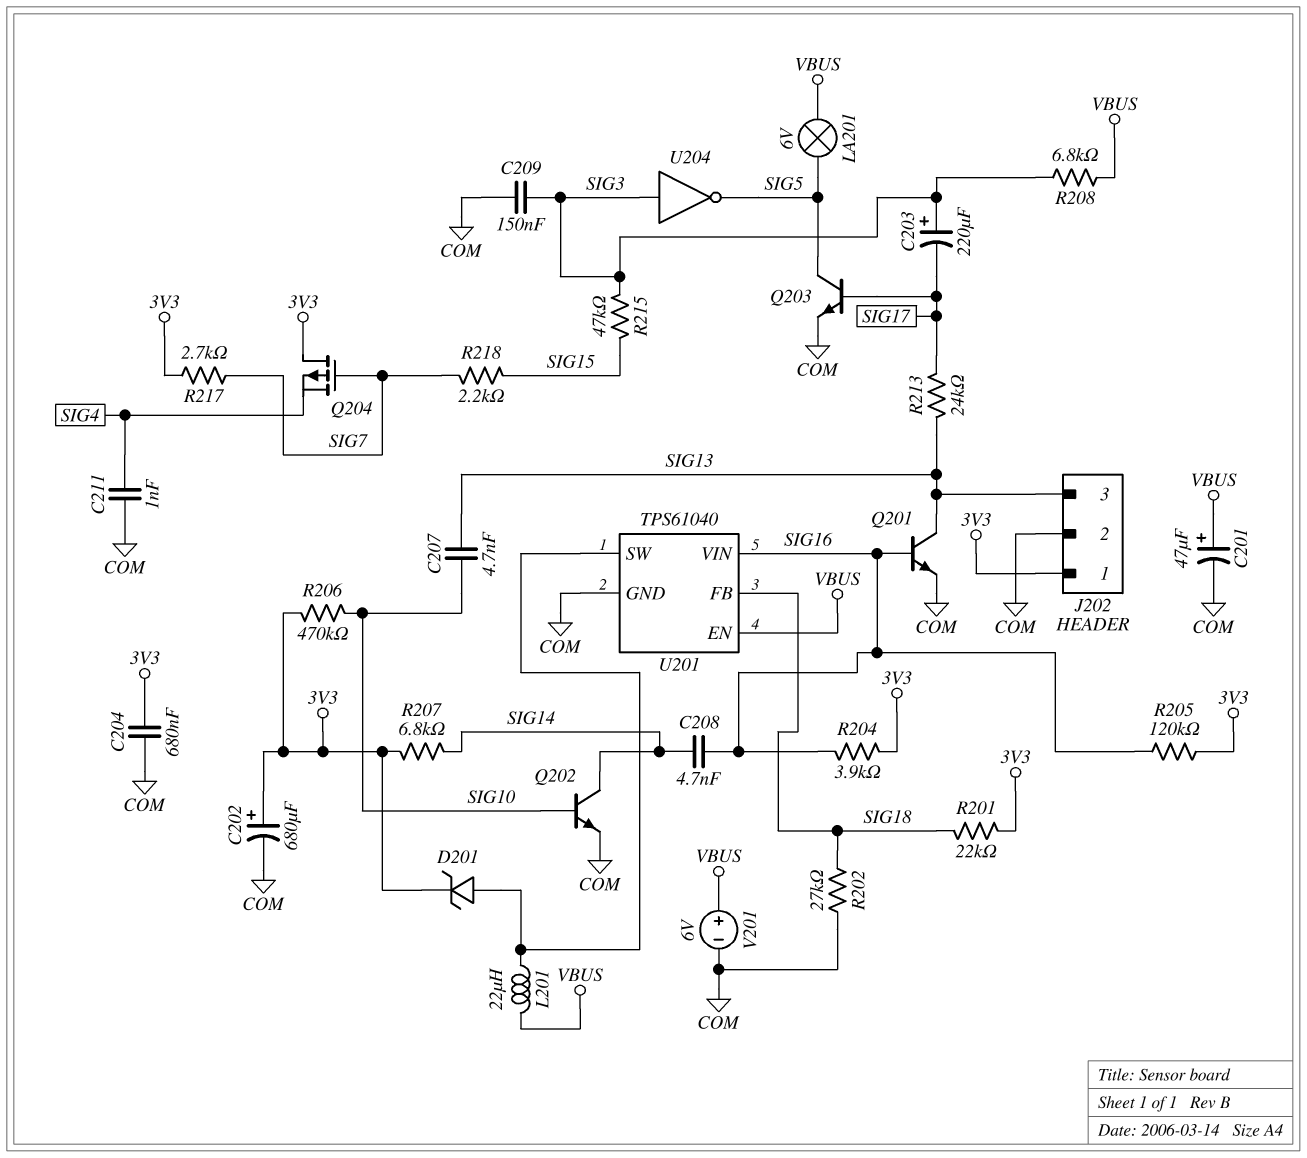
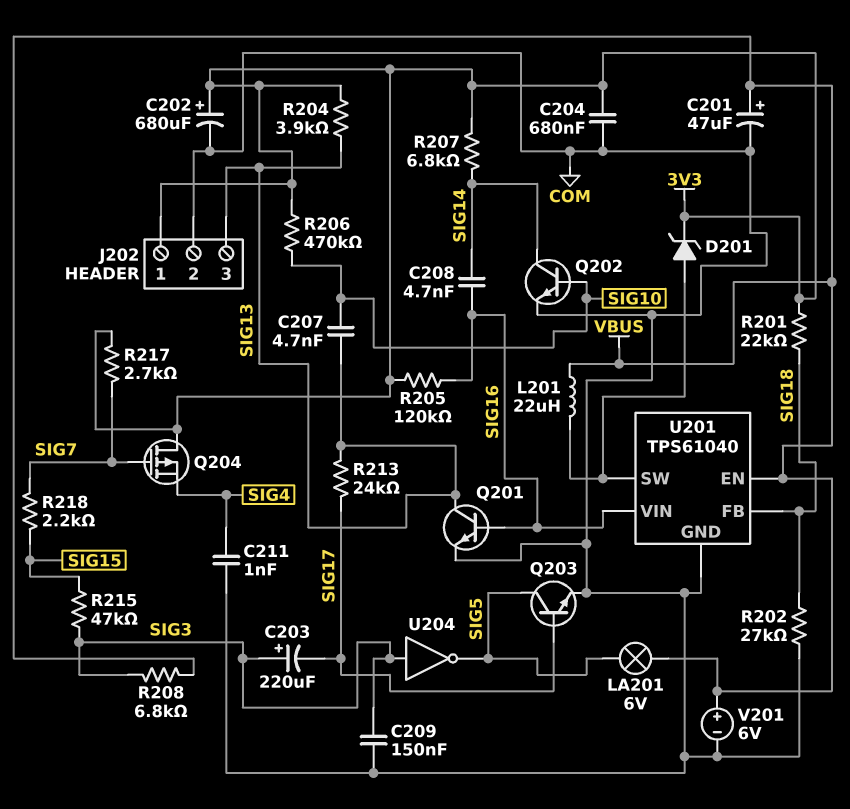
R204: 3.9k (3V3, SIG16) -> 3.9k (3V3, SIG13)

